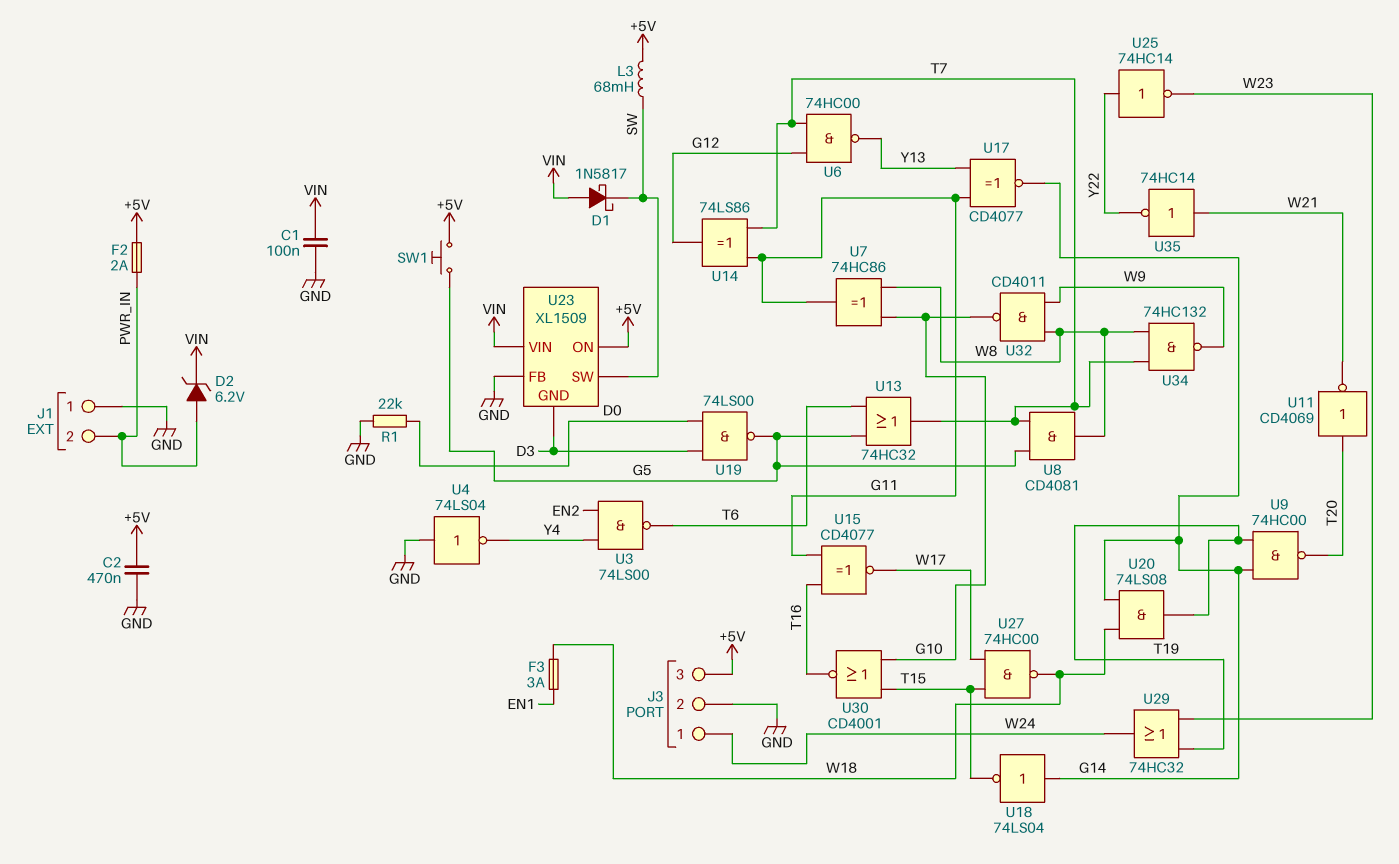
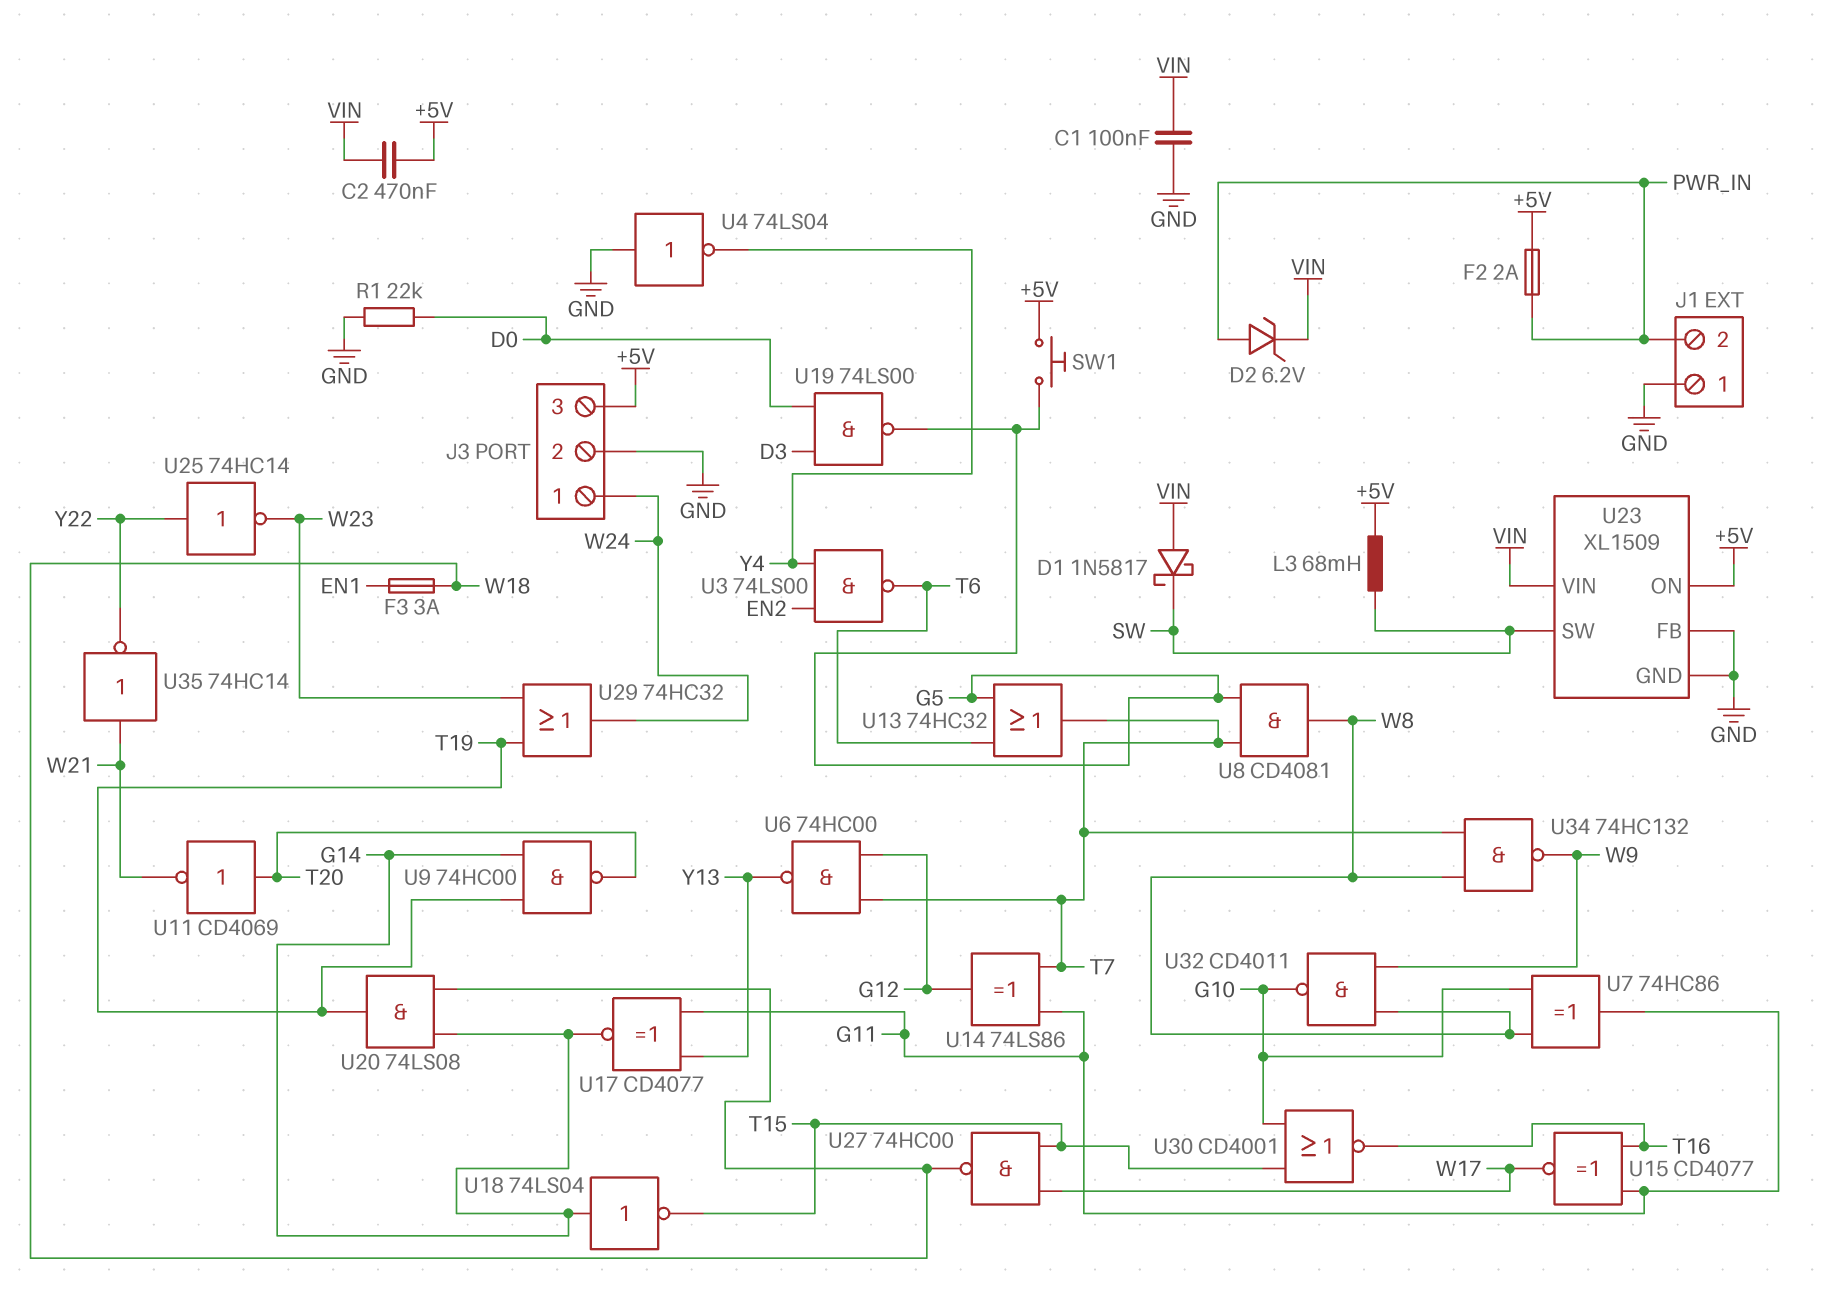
C2: 470nF (+5V, GND) -> 470nF (+5V, VIN)
U23 pin GND: D3 -> GND

